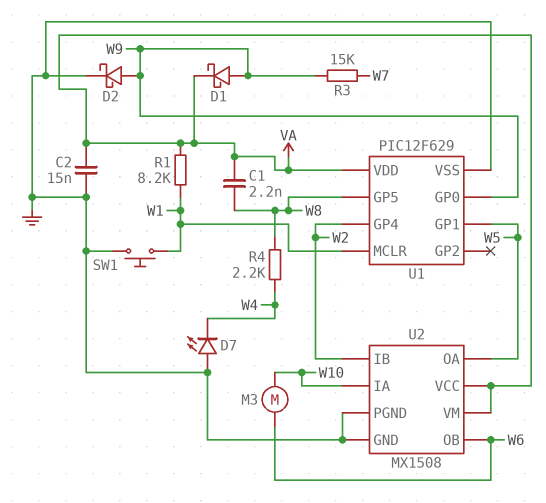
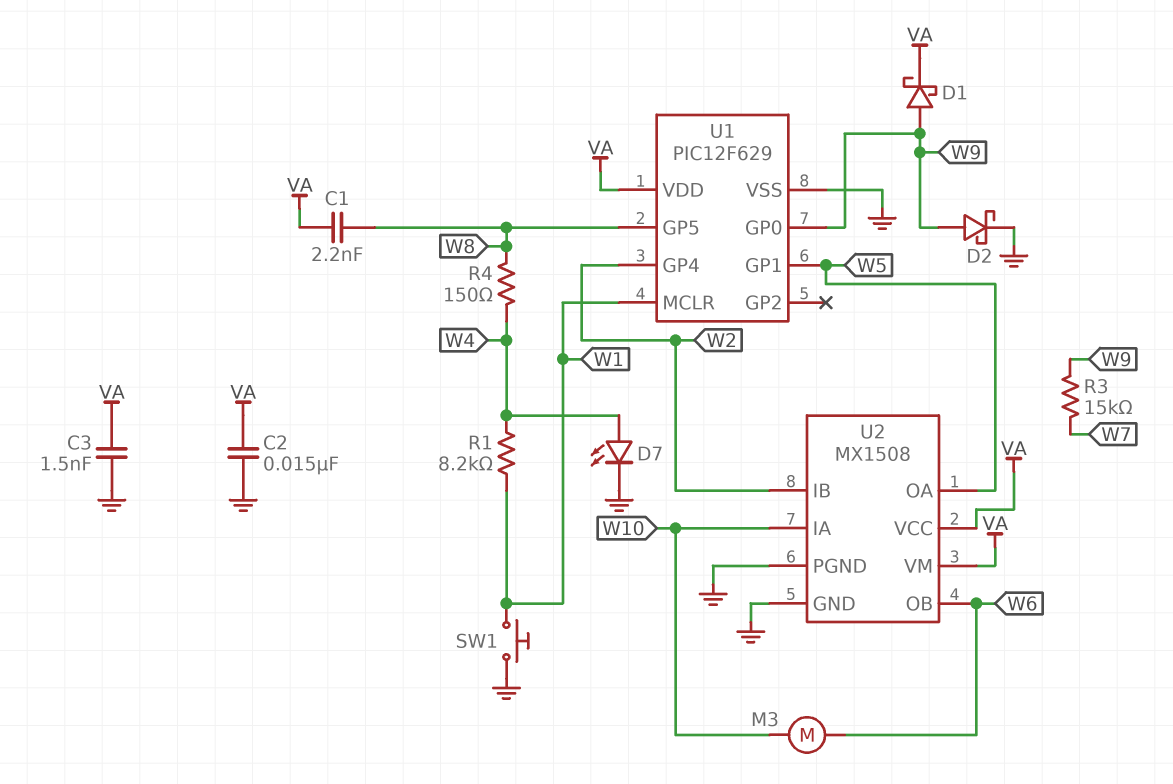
C3: none -> 1.5nF (GND, VA)
D7: LED (A GND, K W4) -> LED (A W4, K GND)
R1: 8.2k (VA, W1) -> 8.2k (W1, W4)
R4: 2.2k (W4, W8) -> 150 (W4, W8)

